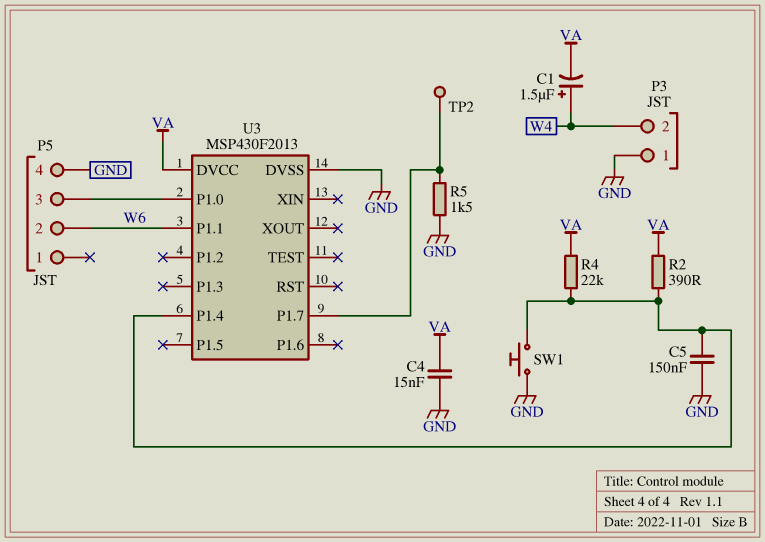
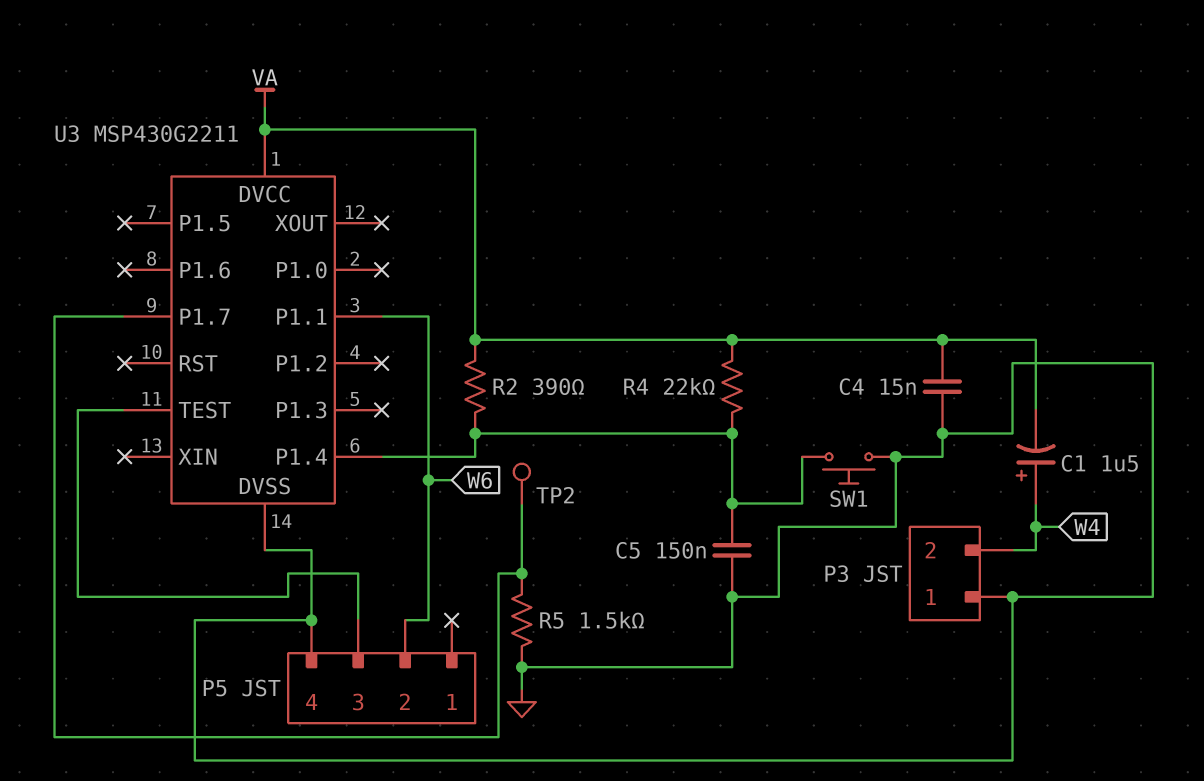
U3: MSP430F2013 -> MSP430G2211
U3 pin P1.0: P5/3 -> none
U3 pin TEST: none -> P5/3

